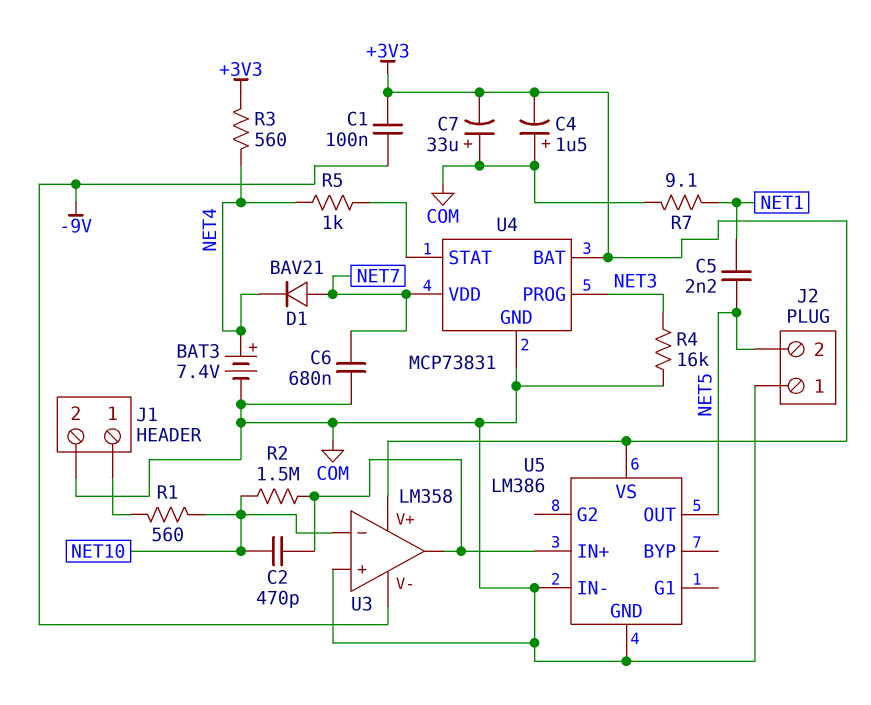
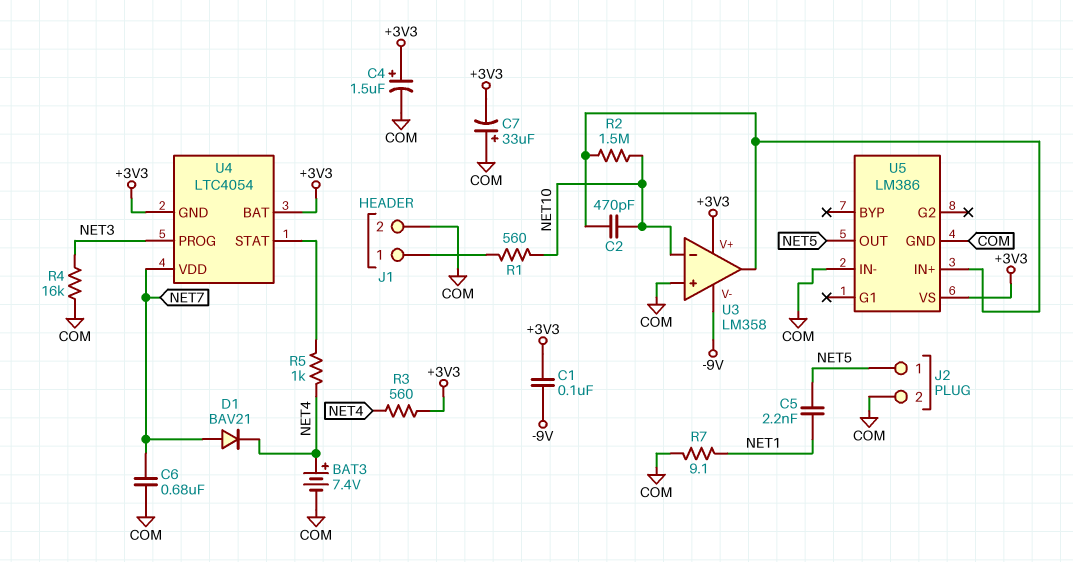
C4: 1.5uF (plus COM, minus +3V3) -> 1.5uF (plus +3V3, minus COM)
J2 pin 1: COM -> NET5
J2 pin 2: NET5 -> COM
U4: MCP73831 -> LTC4054
U4 pin GND: COM -> +3V3

